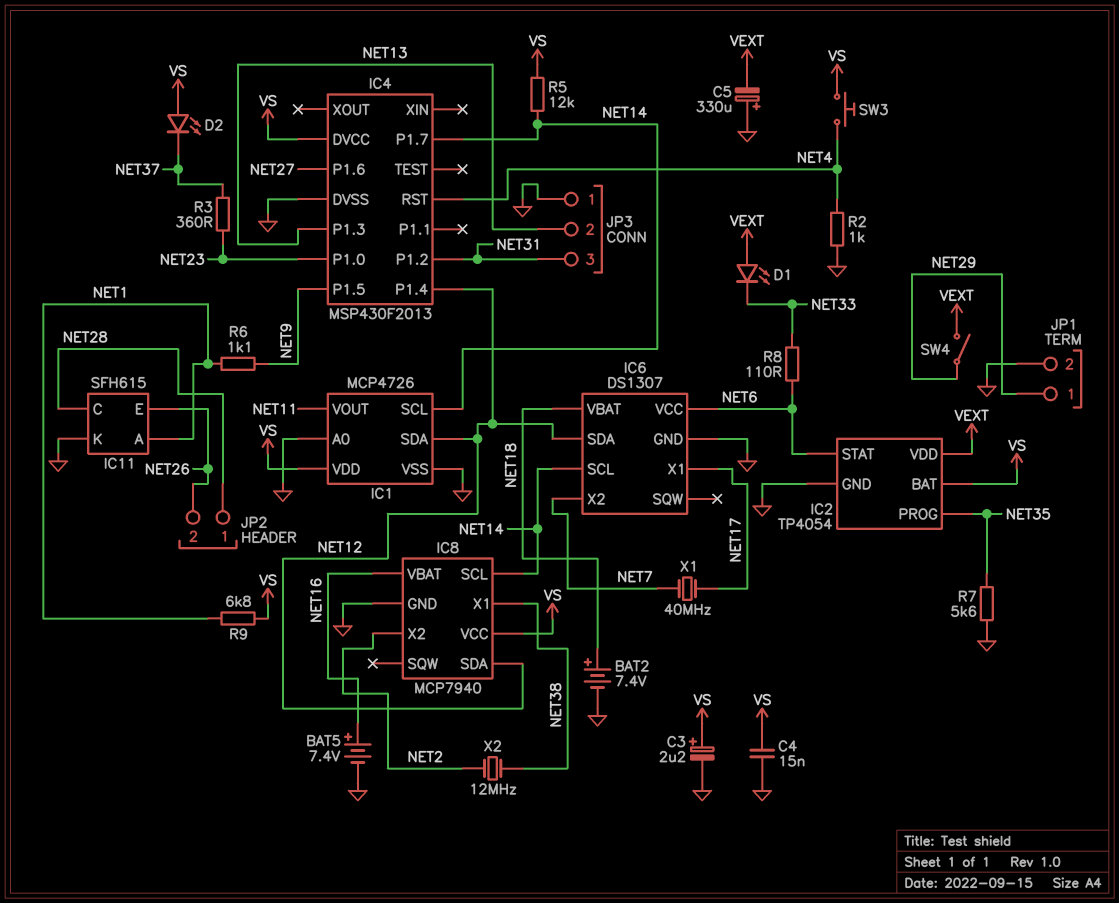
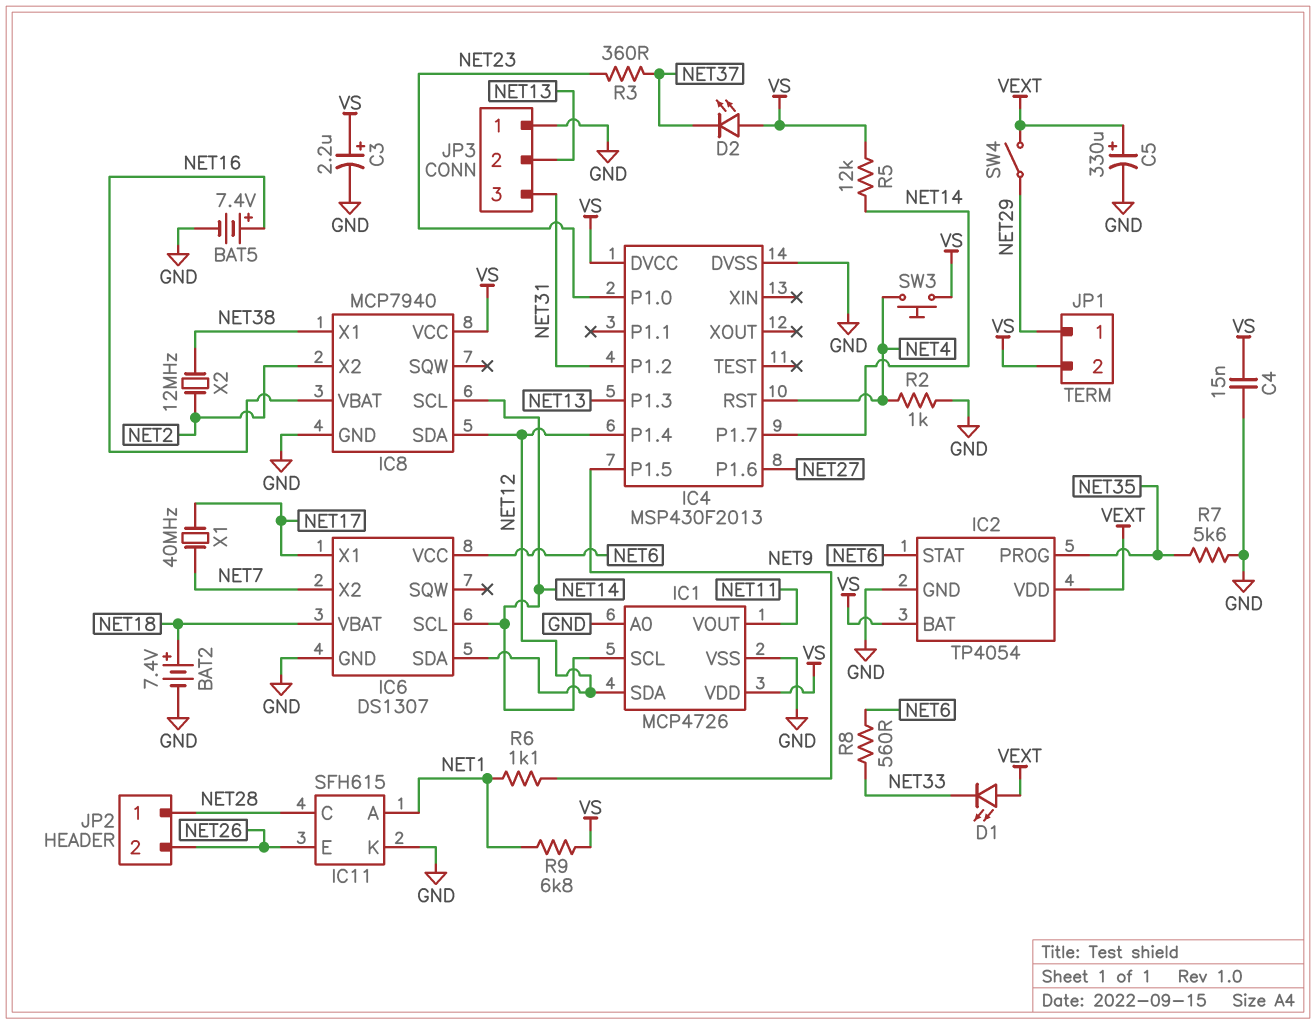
C5: 330uF (plus GND, minus VEXT) -> 330uF (plus VEXT, minus GND)
JP1 pin 2: GND -> VS
R8: 110 (NET6, NET33) -> 560 (NET6, NET33)

